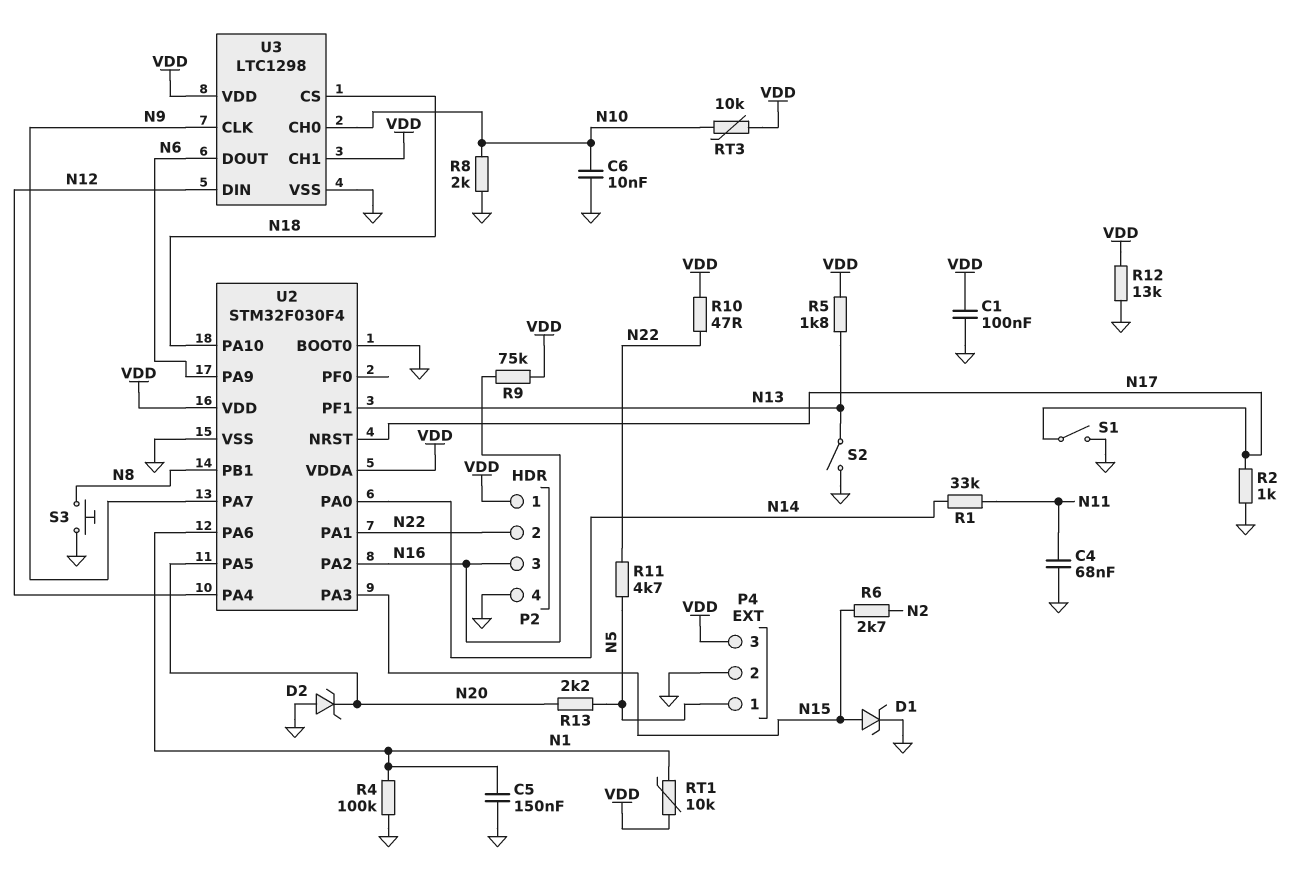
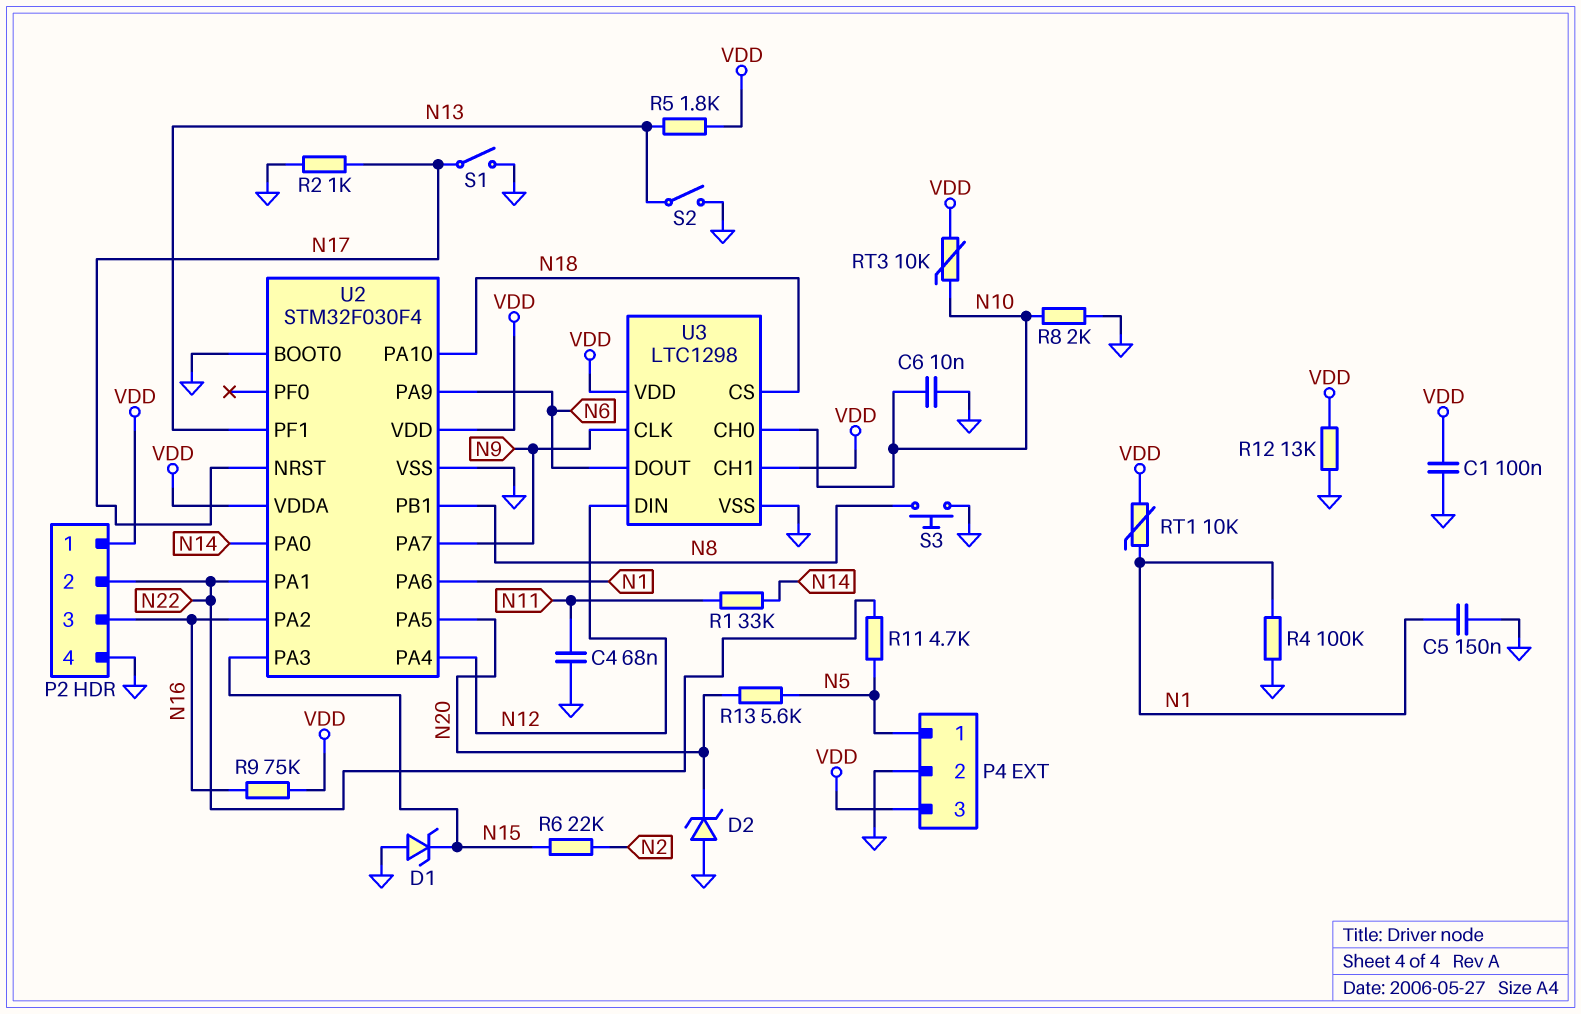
D1: zener (A N15, K GND) -> zener (A GND, K N15)
R6: 2.7k (N2, N15) -> 22k (N2, N15)
R10: 47 (N22, VDD) -> none
R13: 2.2k (N5, N20) -> 5.6k (N5, N20)

